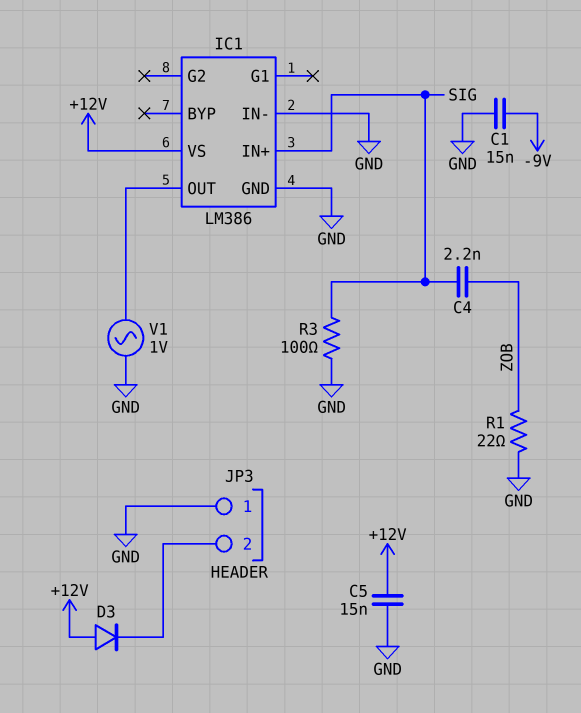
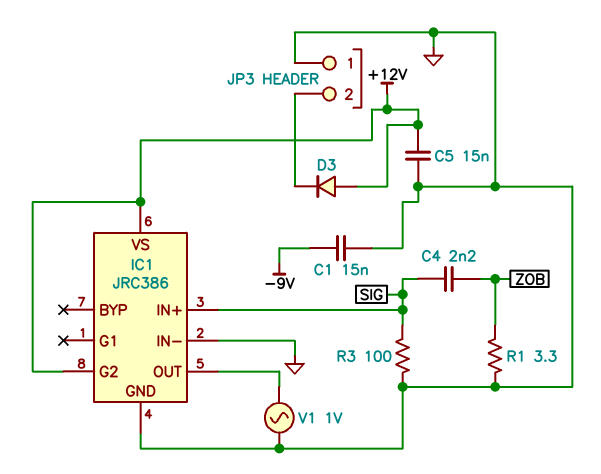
IC1: LM386 -> JRC386
IC1 pin G2: none -> +12V
R1: 22 (GND, ZOB) -> 3.3 (GND, ZOB)

